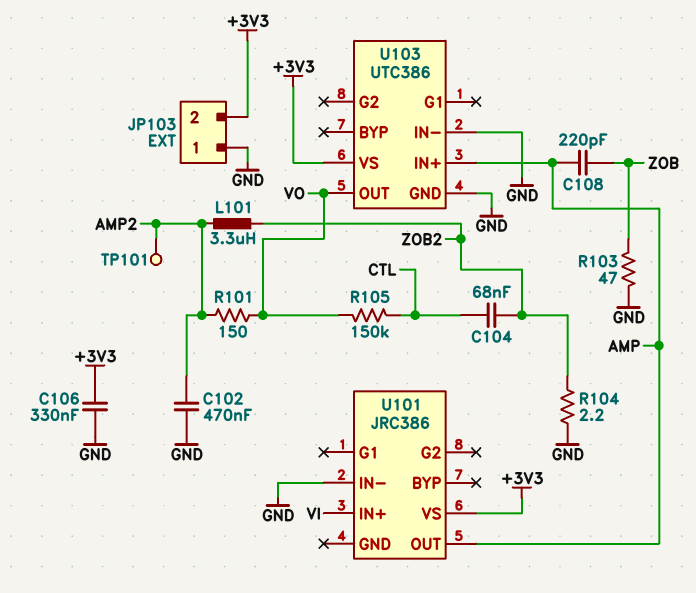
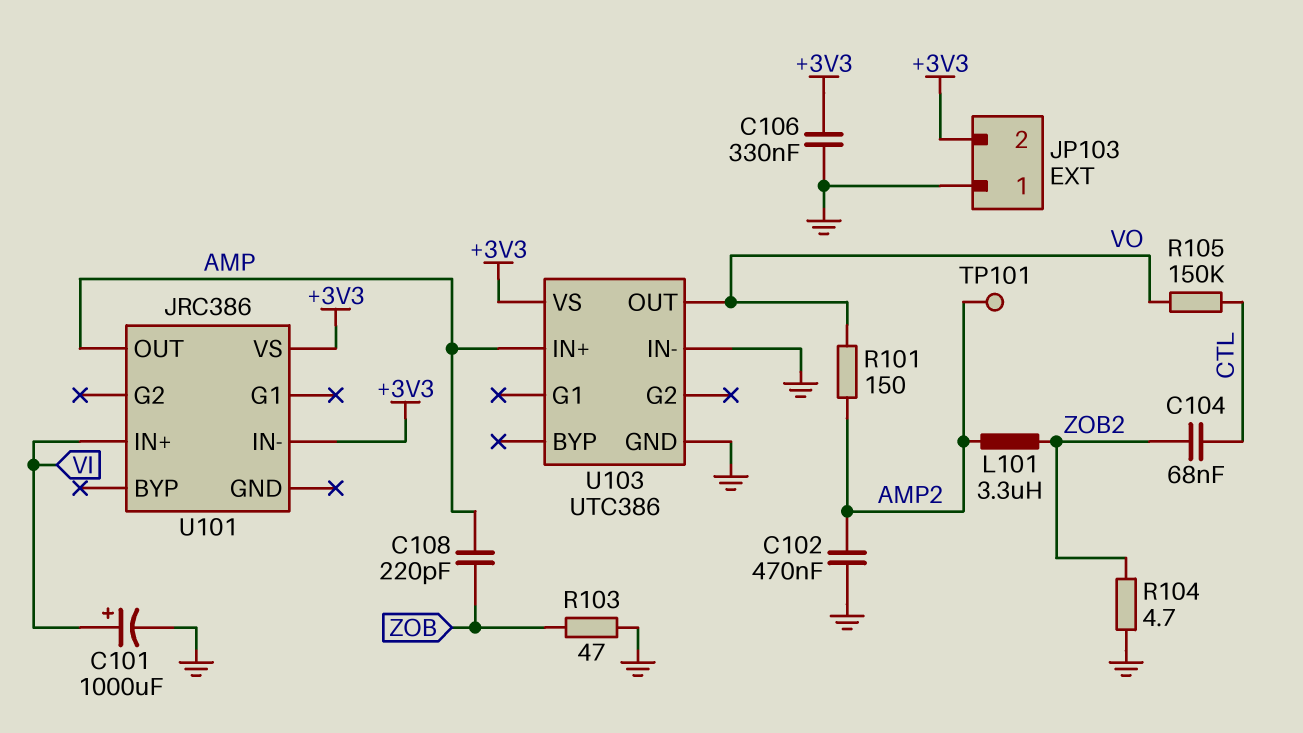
C101: none -> 1000uF (plus VI, minus GND)
R104: 2.2 (GND, ZOB2) -> 4.7 (GND, ZOB2)
U101 pin IN-: GND -> +3V3

